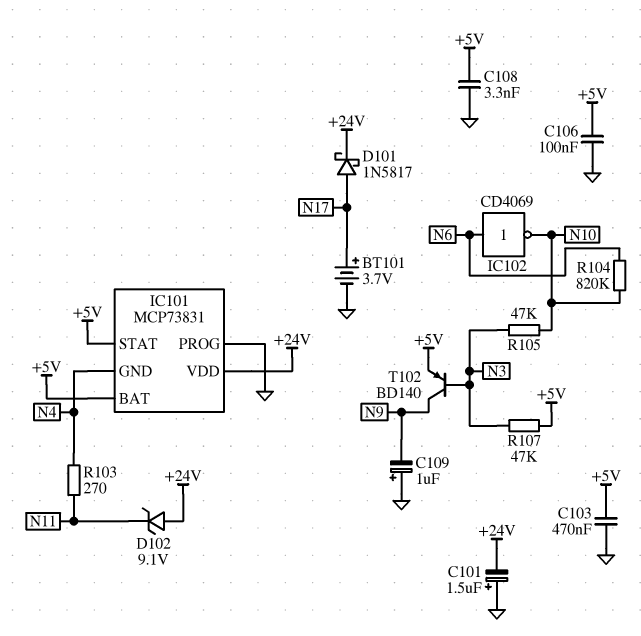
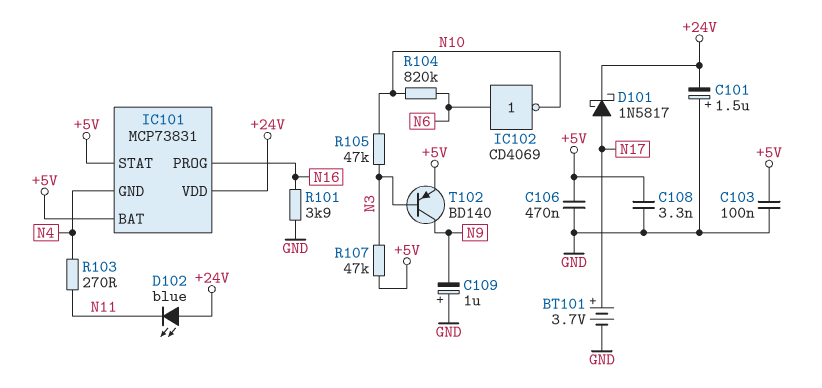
C103: 470nF (+5V, GND) -> 100nF (+5V, GND)
C106: 100nF (+5V, GND) -> 470nF (+5V, GND)
D102: zener 9.1V (A +24V, K N11) -> LED blue (A +24V, K N11)
IC101 pin PROG: GND -> N16
R101: none -> 3.9k (GND, N16)

